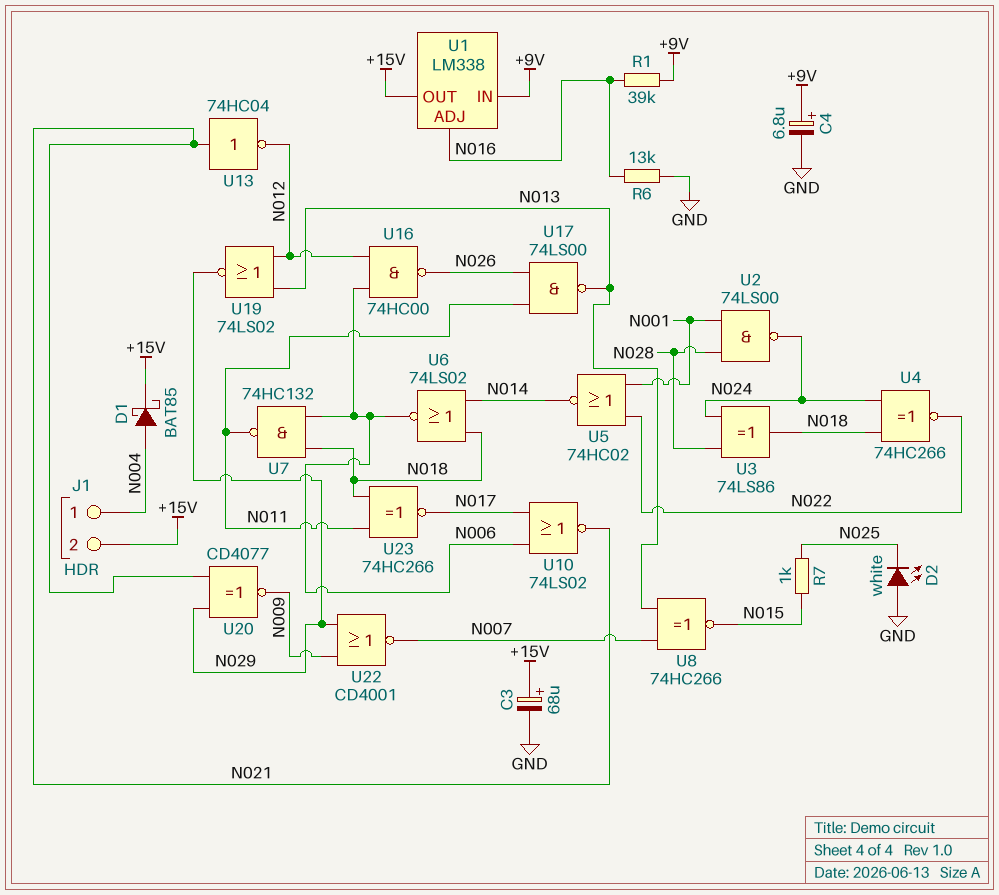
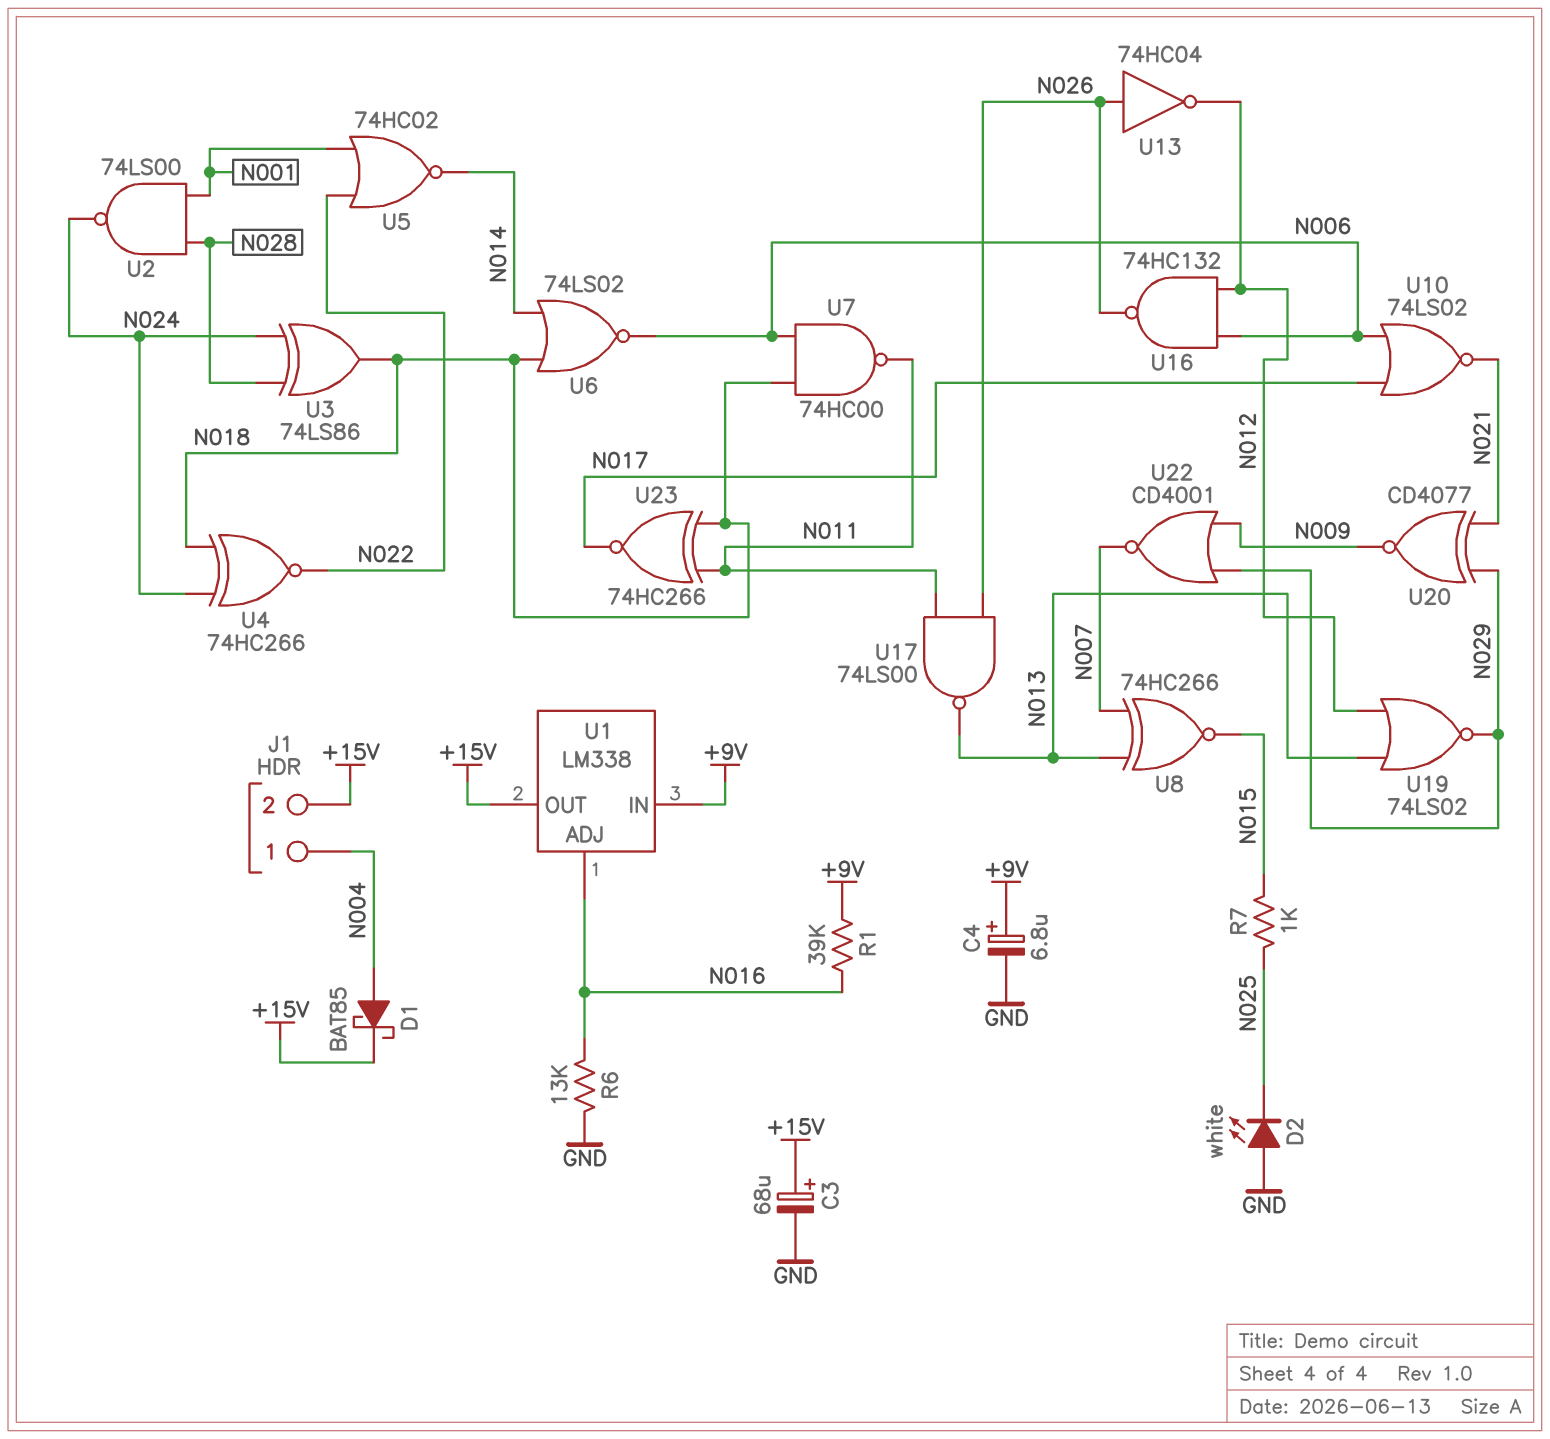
U7: NAND 74HC132 (in N006, in N018, out N011) -> NAND 74HC00 (in N006, in N018, out N011)
U13: NOT 74HC04 (in N021, out N012) -> NOT 74HC04 (in N026, out N012)
U16: NAND 74HC00 (in N006, in N012, out N026) -> NAND 74HC132 (in N006, in N012, out N026)

